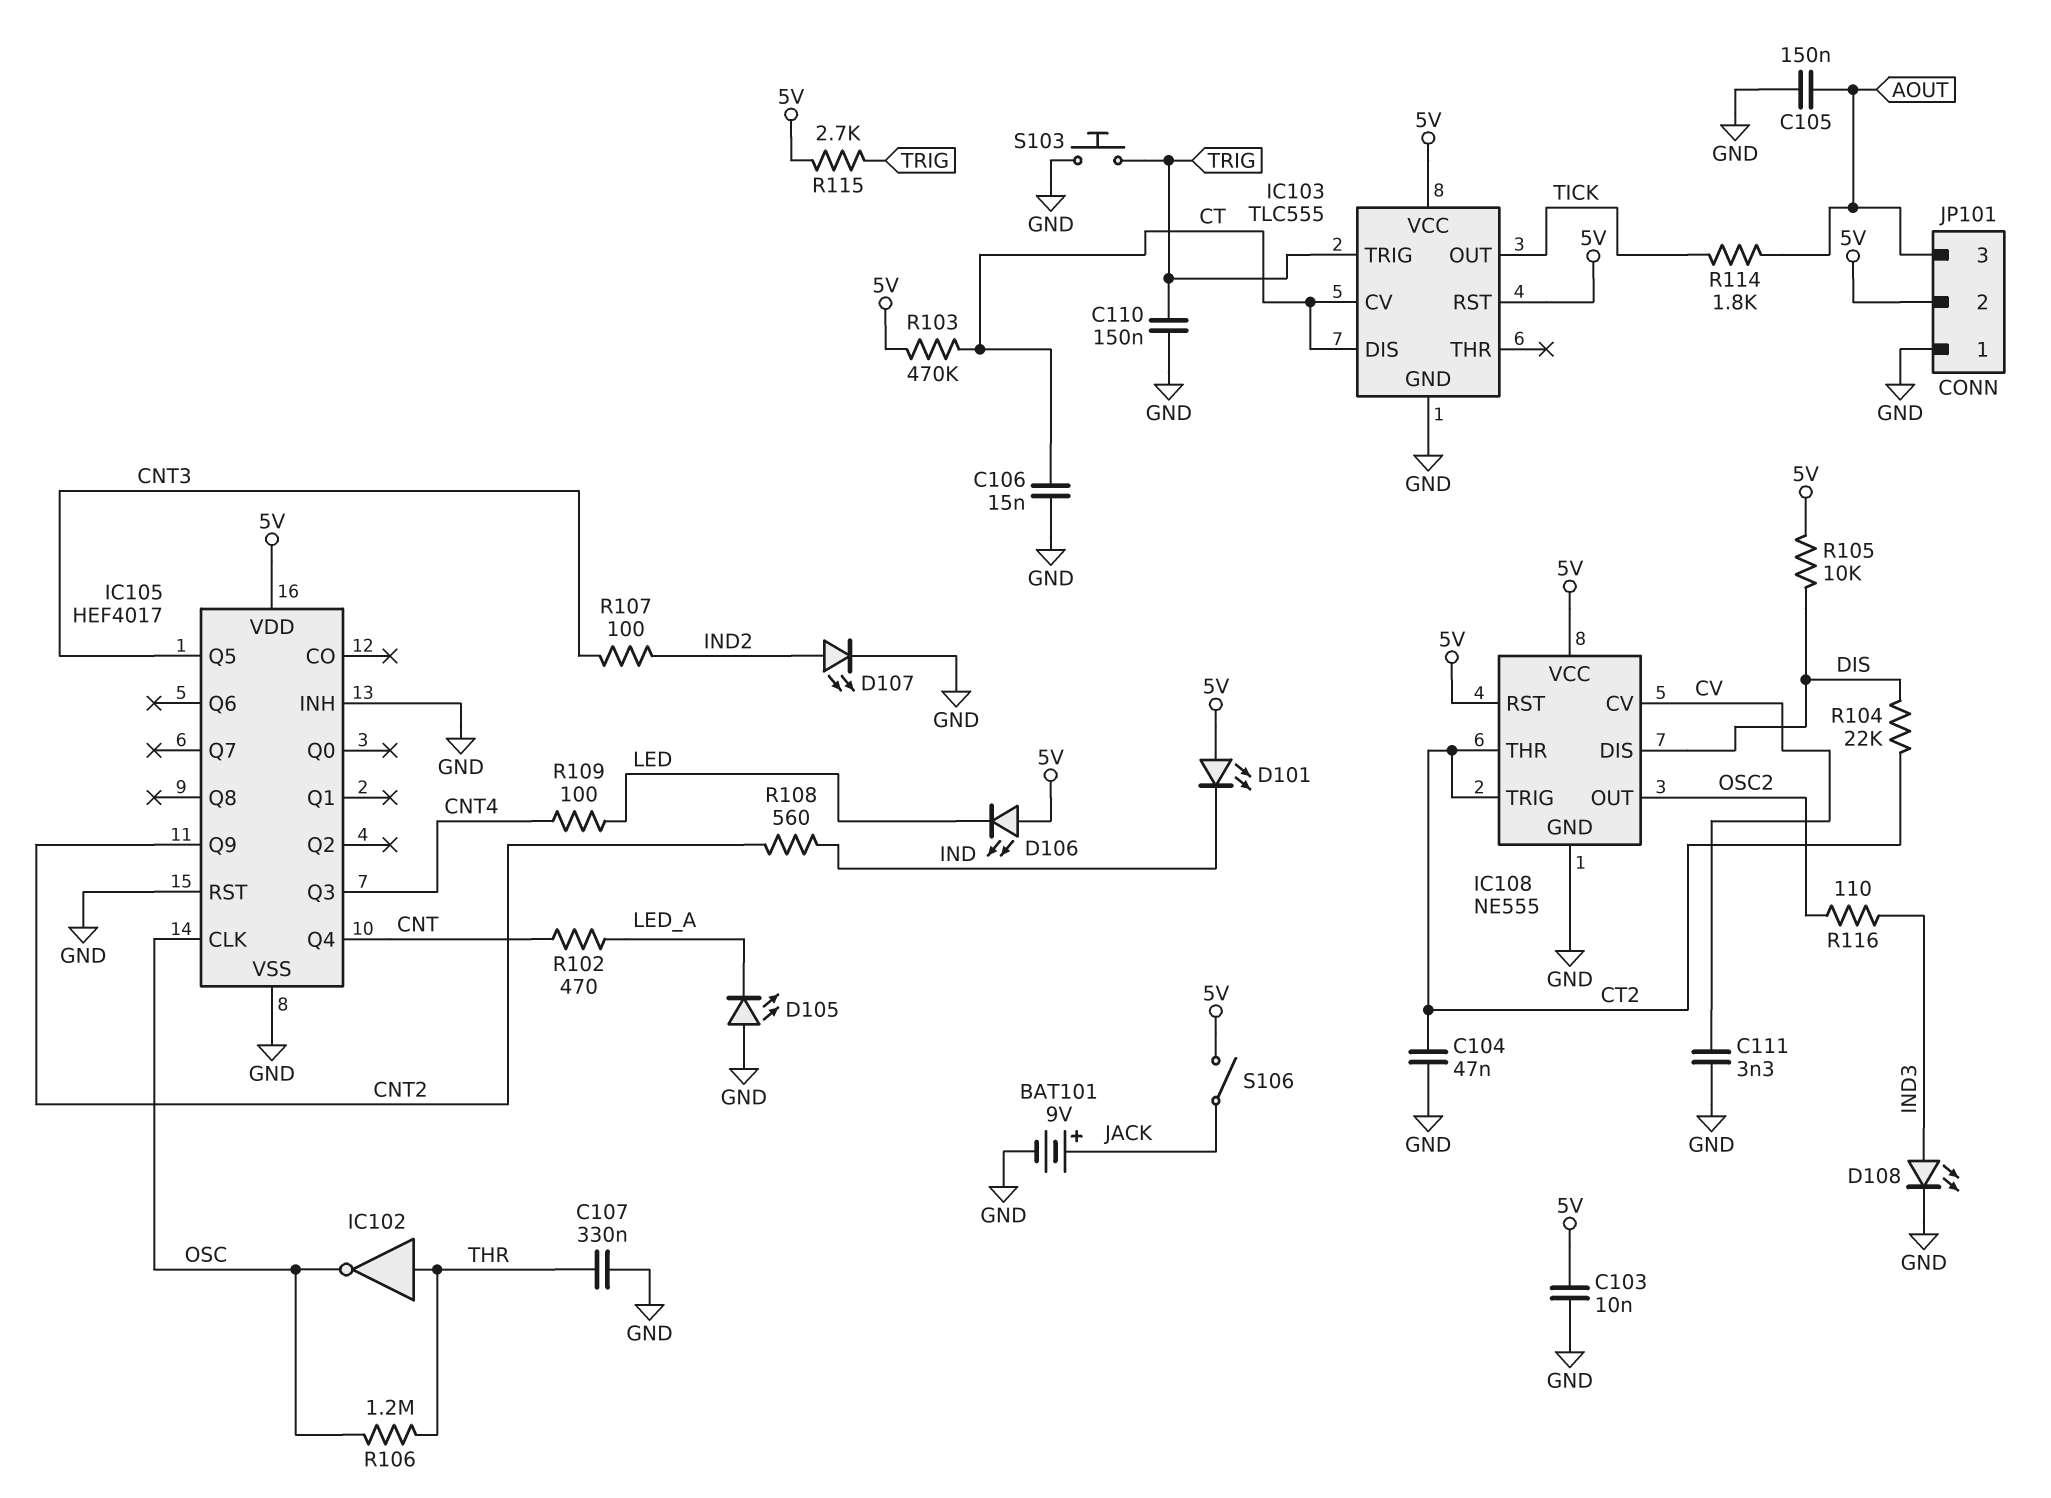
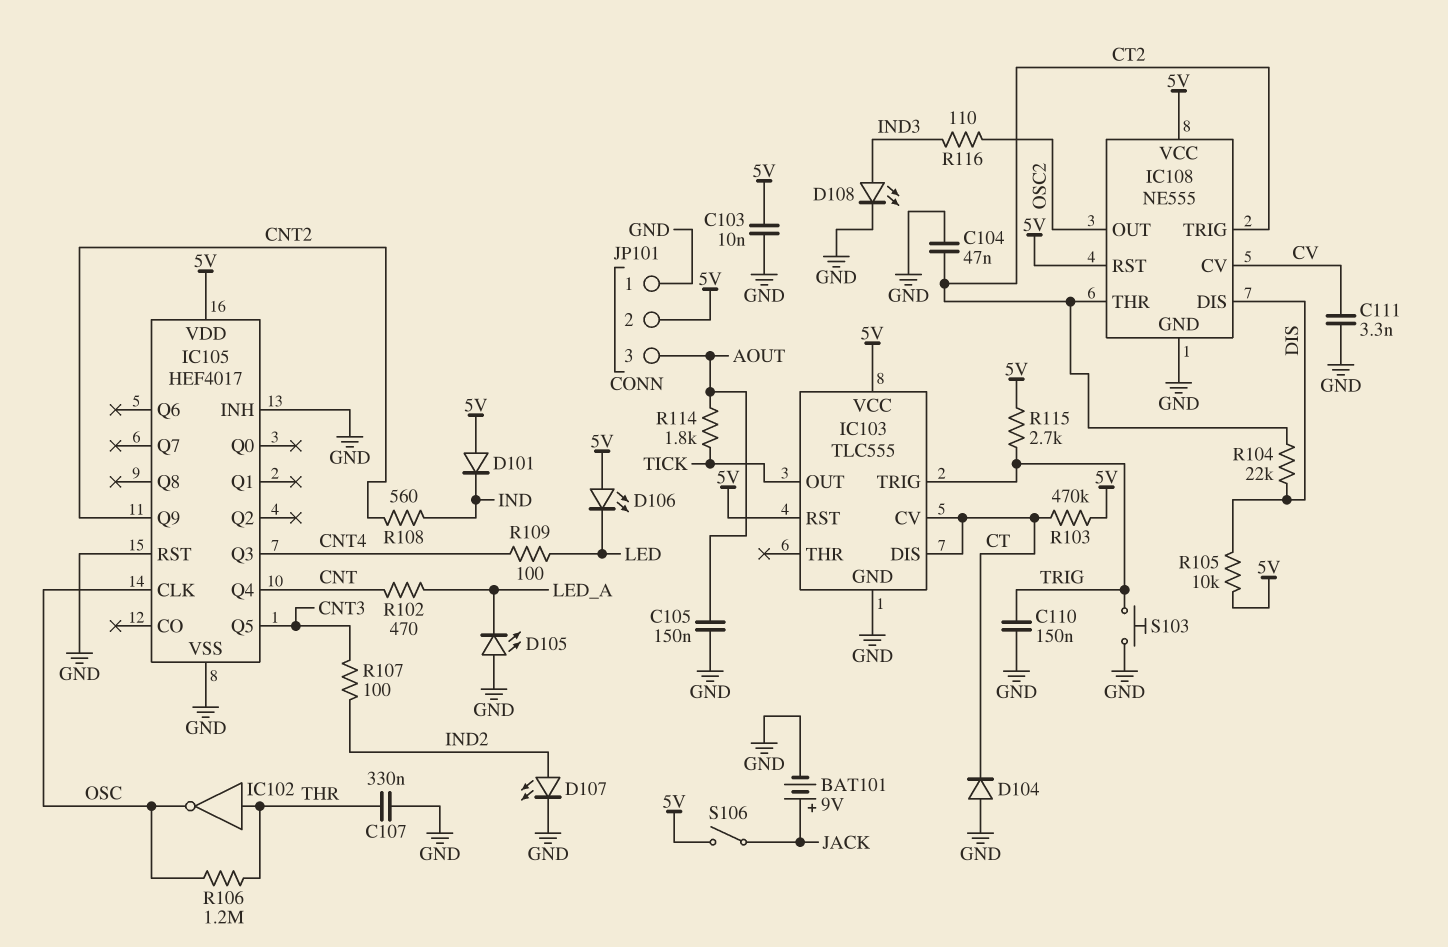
C106: 15nF (CT, GND) -> none
D101: LED (A 5V, K IND) -> diode (A 5V, K IND)
D104: none -> diode (A GND, K CT)

